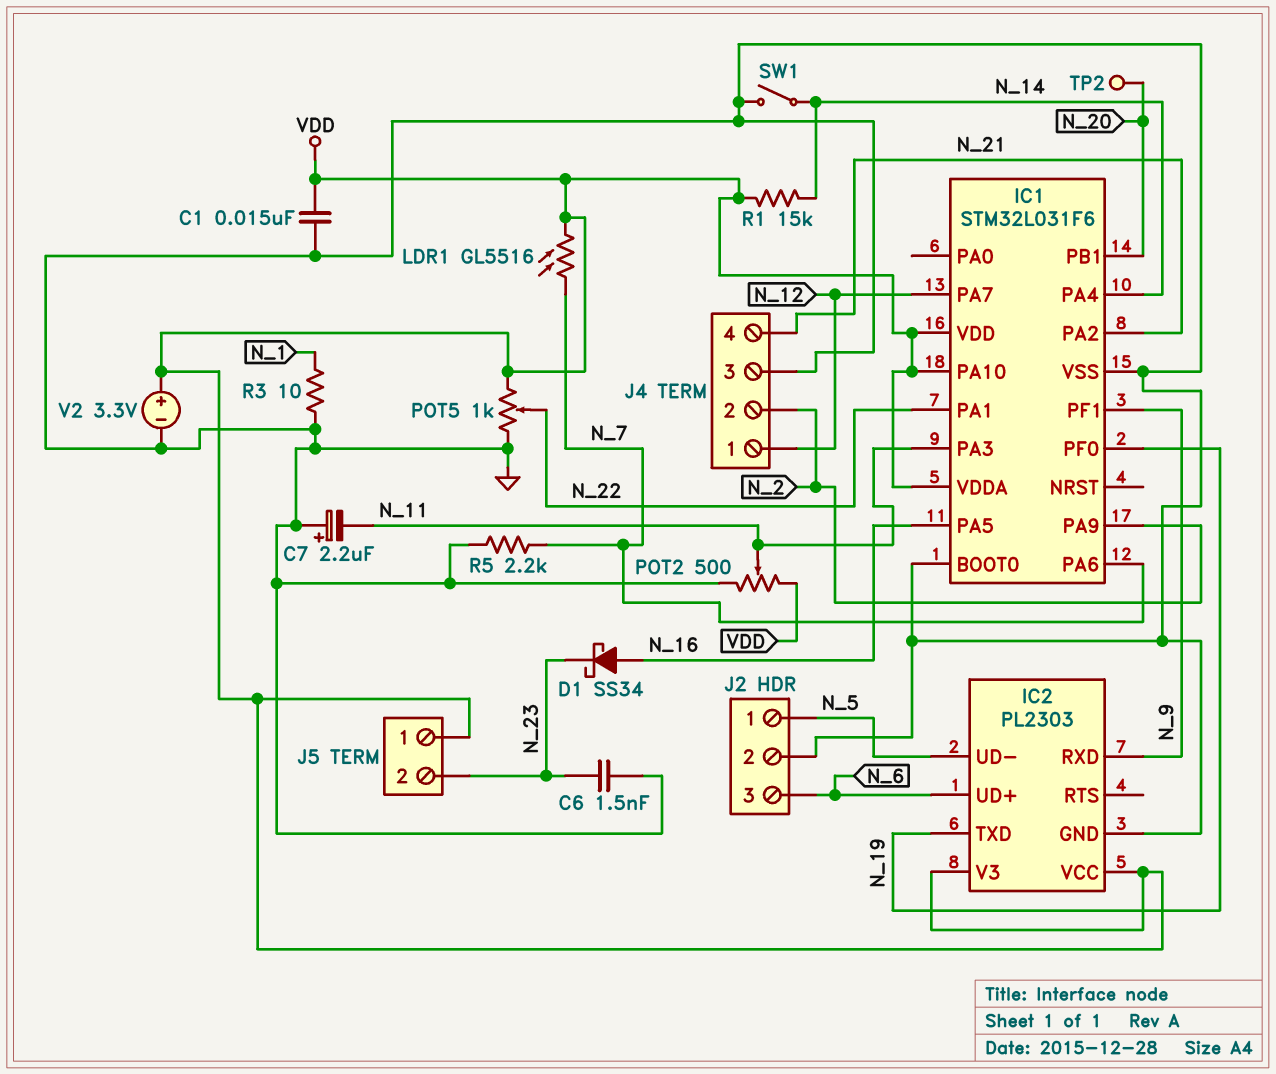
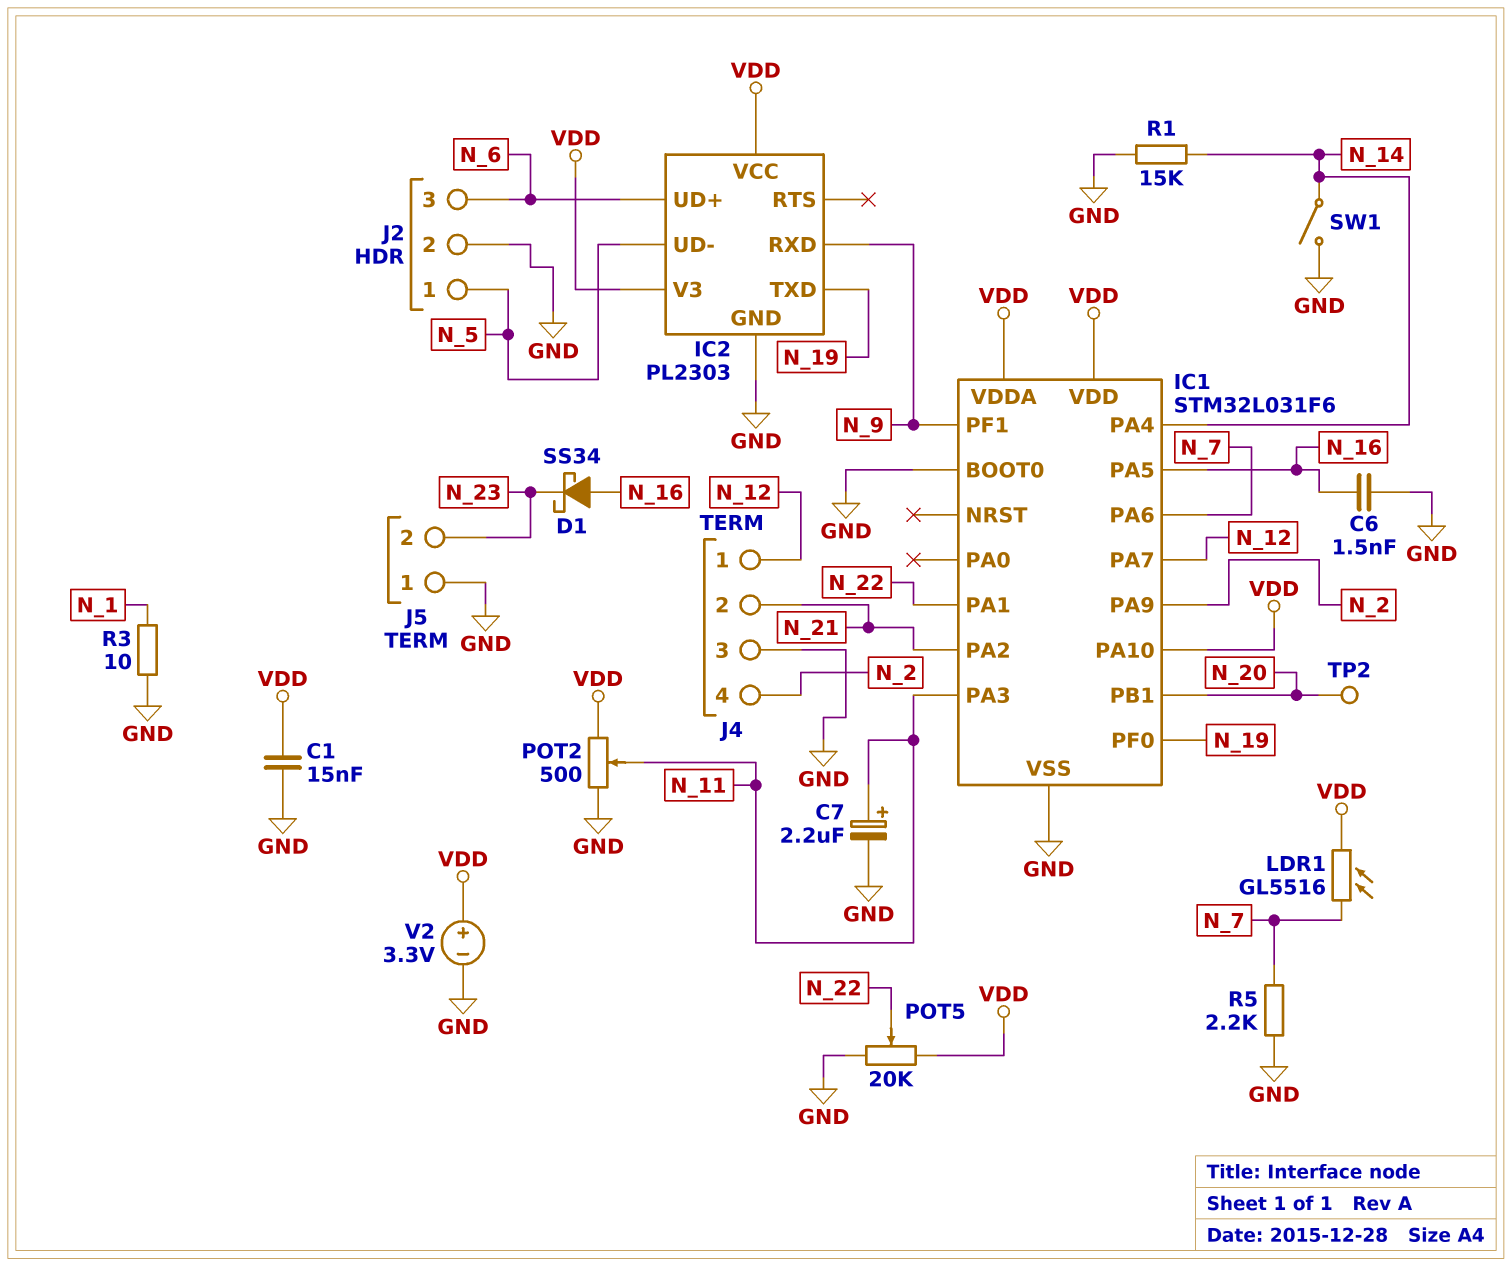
C6: 1.5nF (GND, N_23) -> 1.5nF (GND, N_16)
C7: 2.2uF (plus GND, minus N_11) -> 2.2uF (plus N_11, minus GND)
J4 pin 2: N_2 -> N_21
J4 pin 4: N_21 -> N_2
J5 pin 1: VDD -> GND
POT5: 1k (GND, VDD, wiper N_22) -> 20k (GND, VDD, wiper N_22)
R1: 15k (N_14, VDD) -> 15k (GND, N_14)

